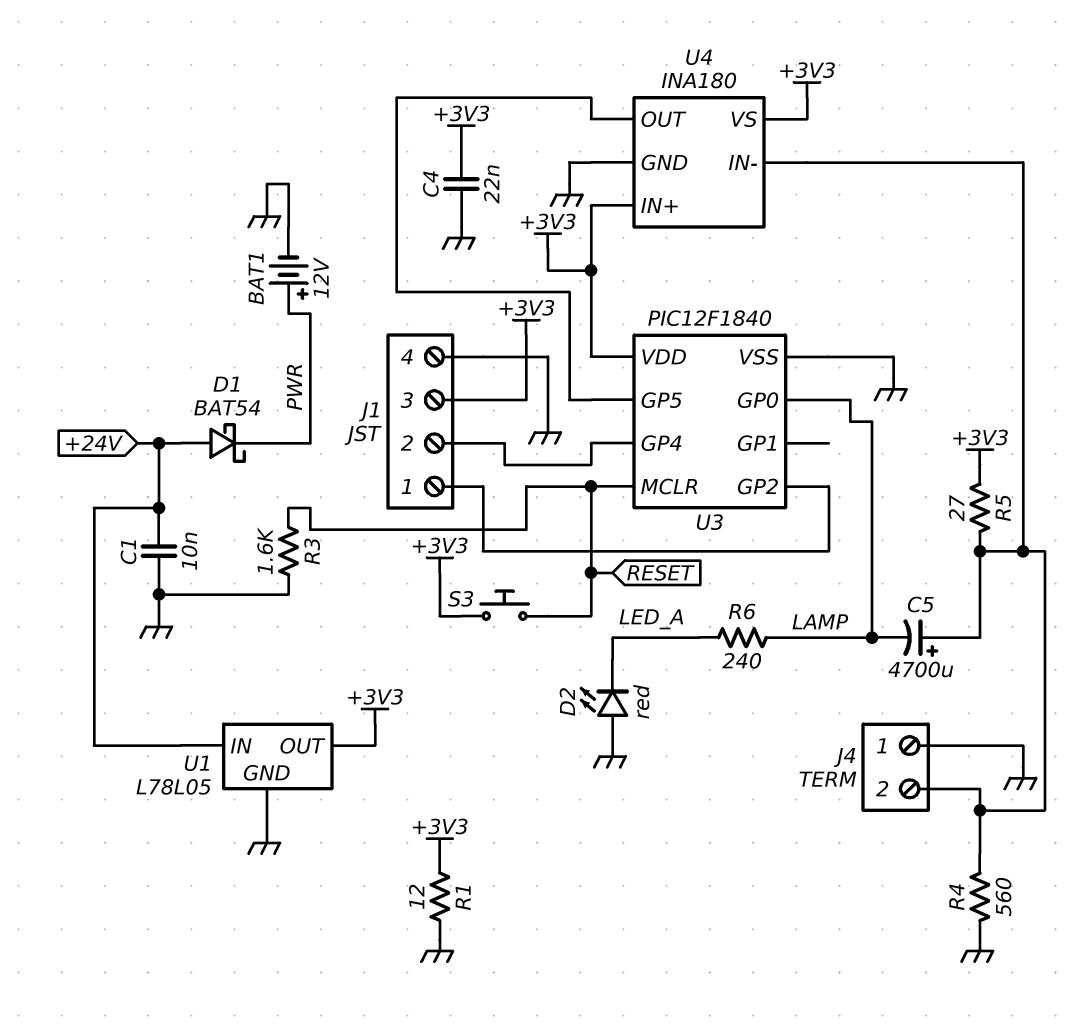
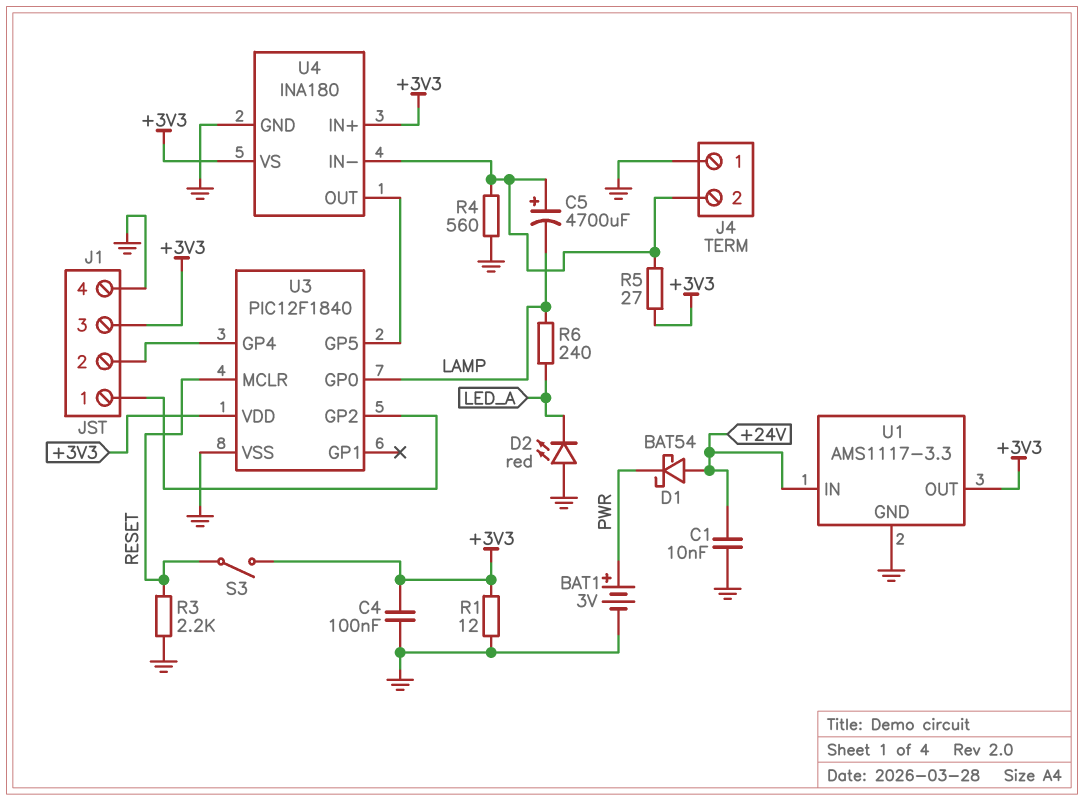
BAT1: 12V (plus PWR, minus GND) -> 3V (plus PWR, minus GND)
C4: 22nF (+3V3, GND) -> 100nF (+3V3, GND)
R3: 1.6k (GND, RESET) -> 2.2k (GND, RESET)
S3: button (+3V3, RESET) -> switch (+3V3, RESET)
U1: L78L05 -> AMS1117-3.3

